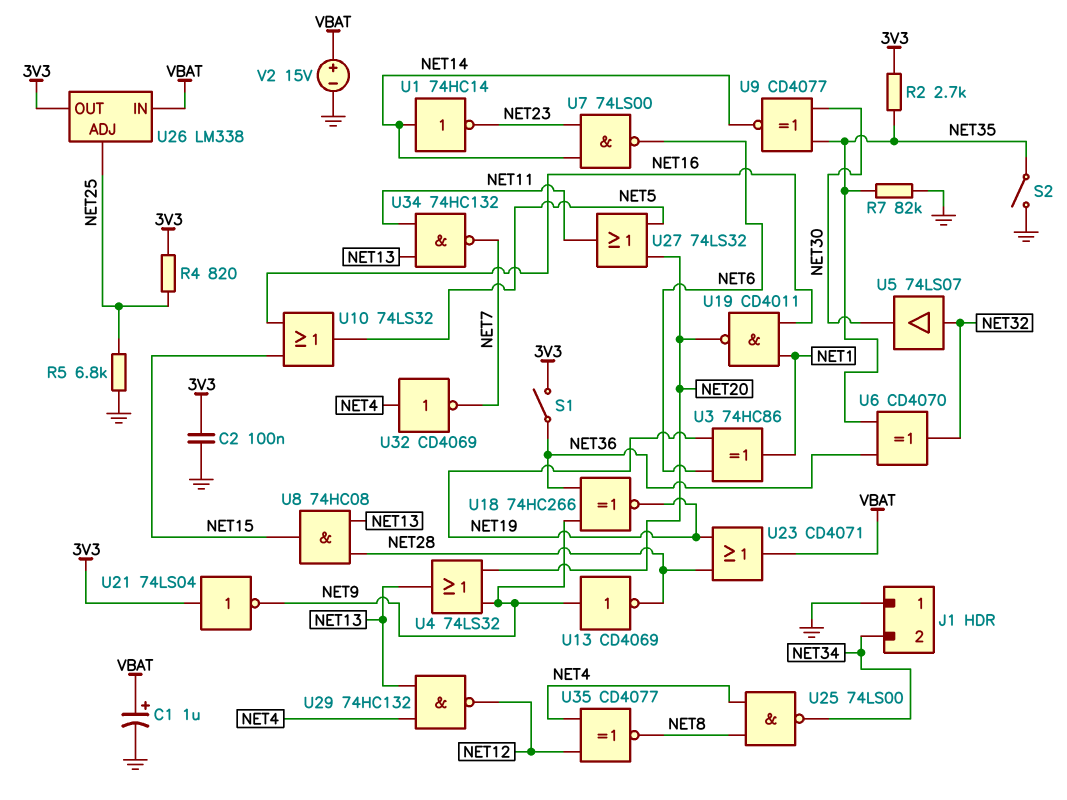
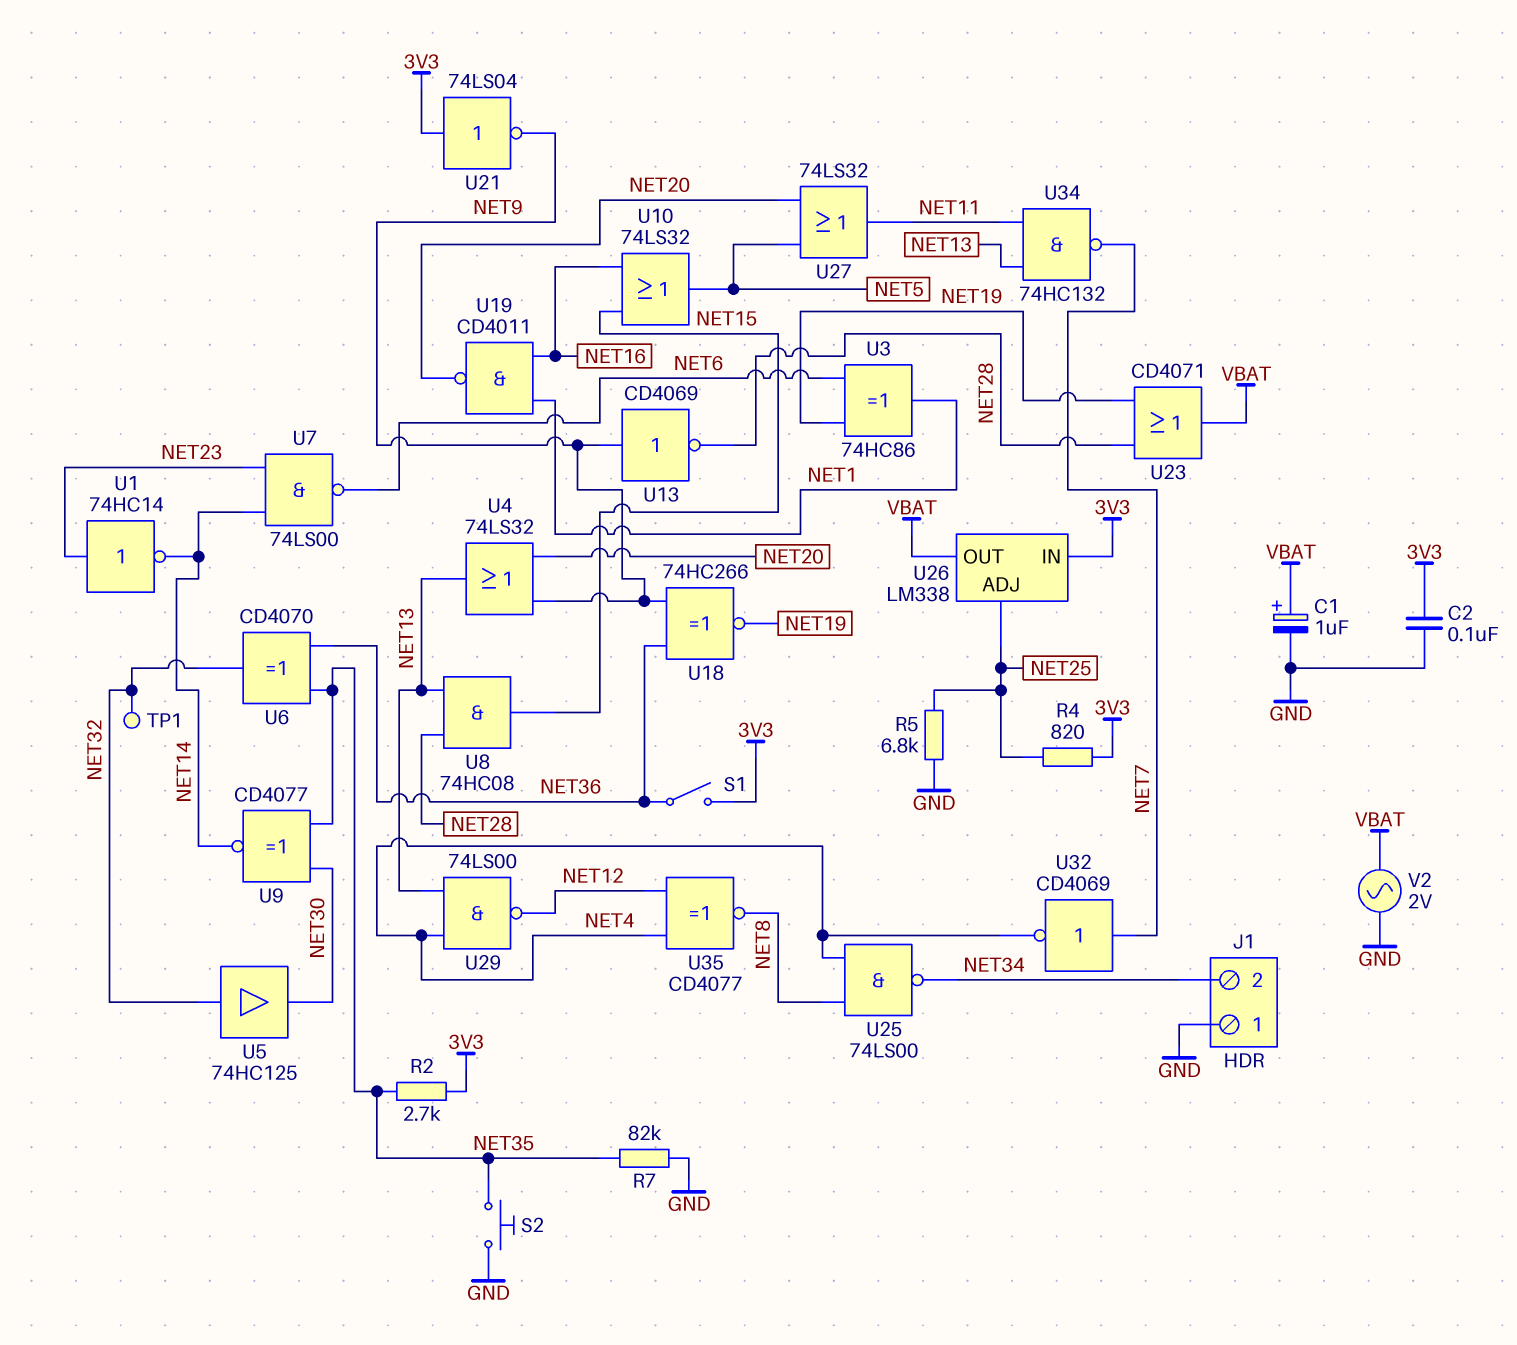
S2: switch (GND, NET35) -> button (GND, NET35)
TP1: none -> test point (NET32)
U1: NOT 74HC14 (in NET14, out NET23) -> NOT 74HC14 (in NET23, out NET14)
U5: buffer 74LS07 (in NET32, out NET30) -> buffer 74HC125 (in NET32, out NET30)
U26 pin IN: VBAT -> 3V3
U26 pin OUT: 3V3 -> VBAT
U29: NAND 74HC132 (in NET4, in NET13, out NET12) -> NAND 74LS00 (in NET4, in NET13, out NET12)
U32: NOT CD4069 (in NET4, out NET7) -> NOT CD4069 (in NET7, out NET4)
V2: 15V (plus VBAT, minus GND) -> AC 2V (GND, VBAT)

